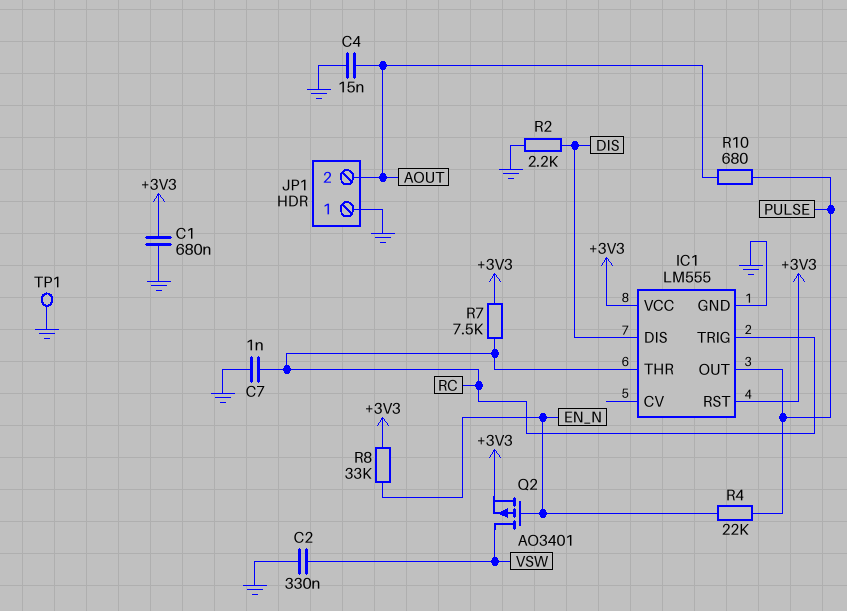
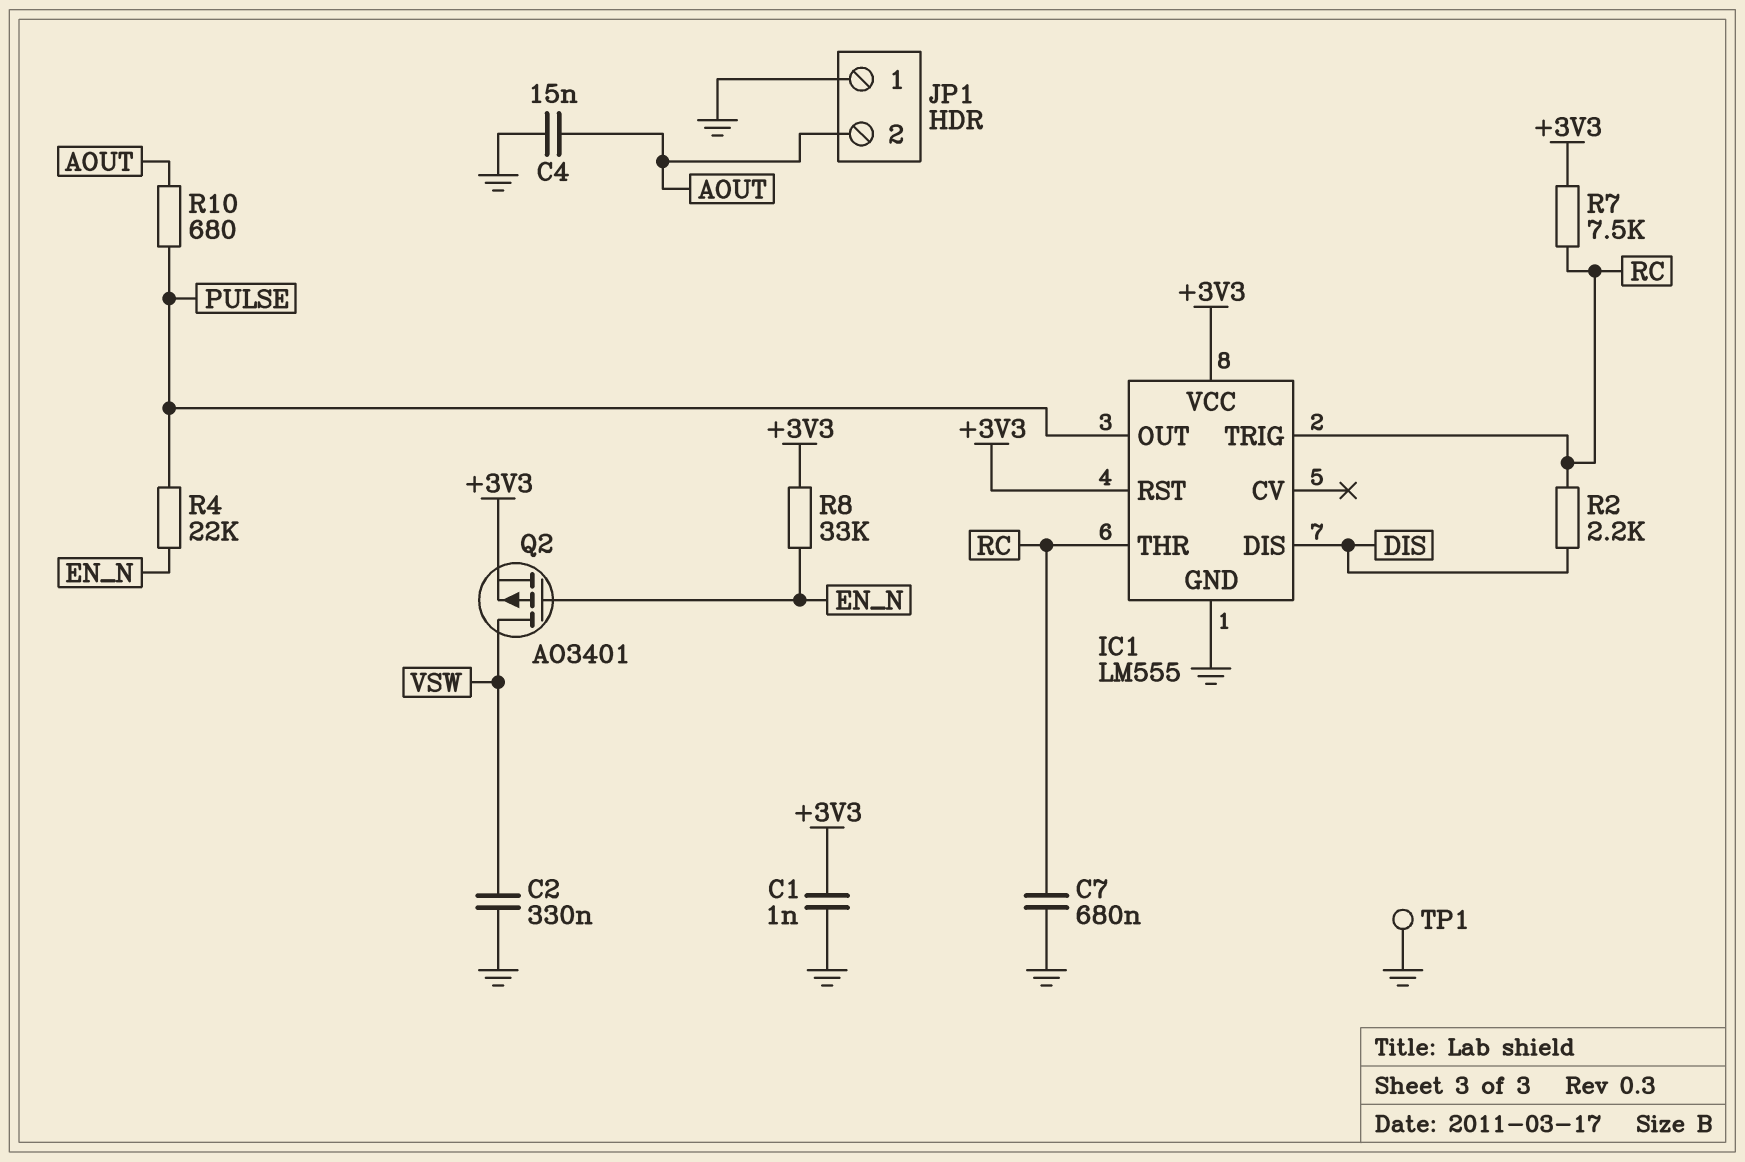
C1: 680nF (+3V3, GND) -> 1nF (+3V3, GND)
C7: 1nF (GND, RC) -> 680nF (GND, RC)
R2: 2.2k (DIS, GND) -> 2.2k (DIS, RC)

